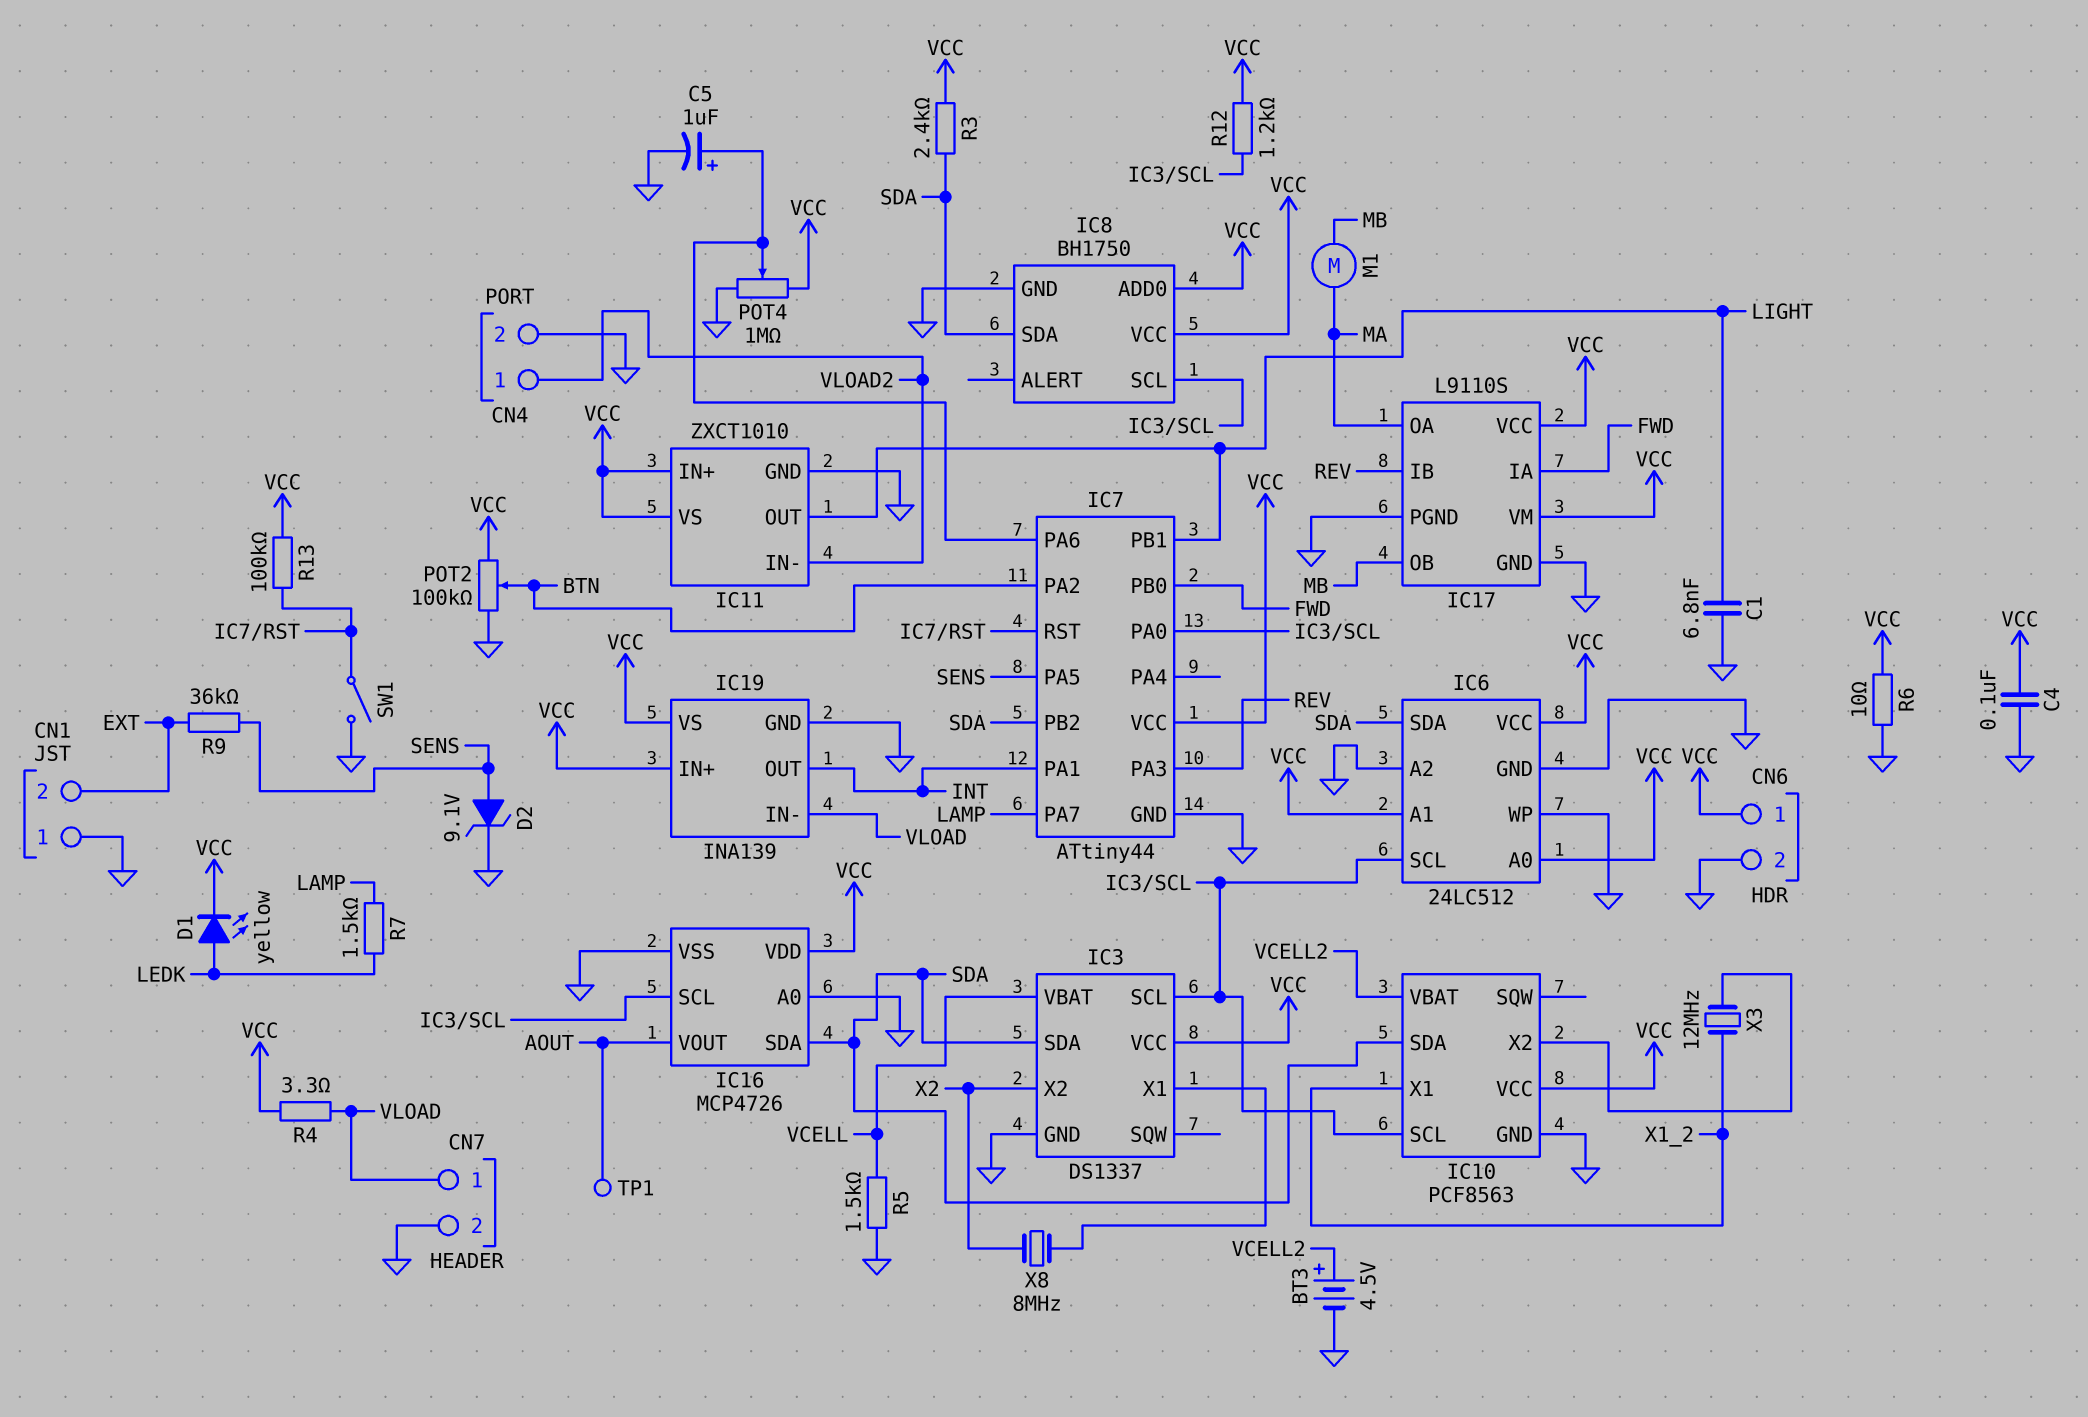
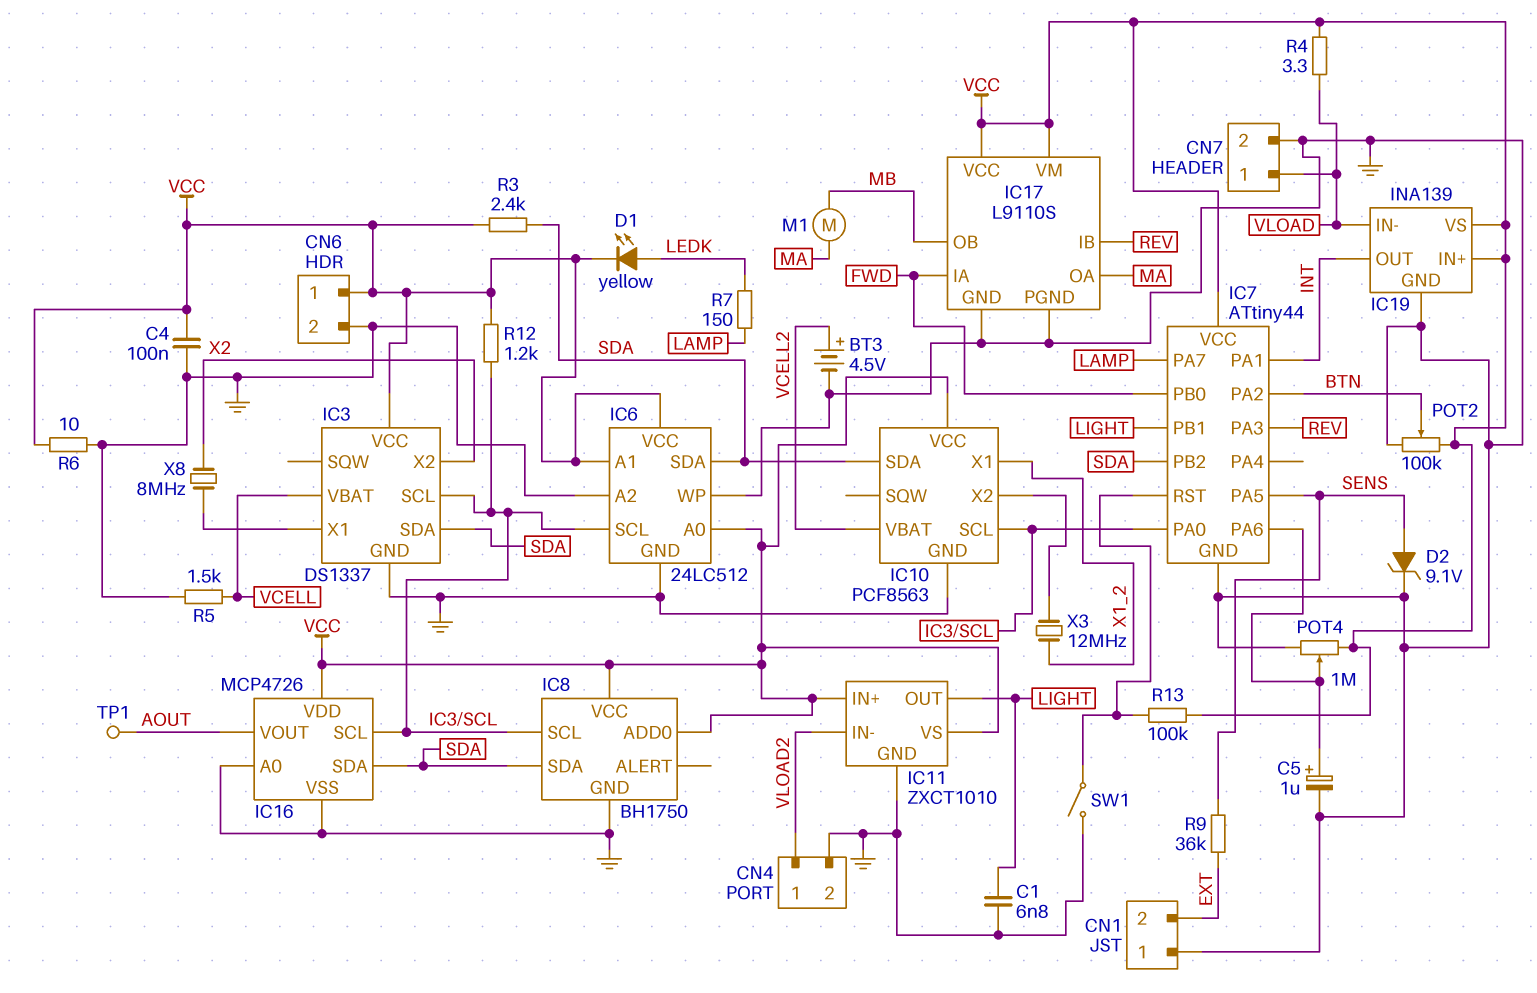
R7: 1.5k (LAMP, LEDK) -> 150 (LAMP, LEDK)

